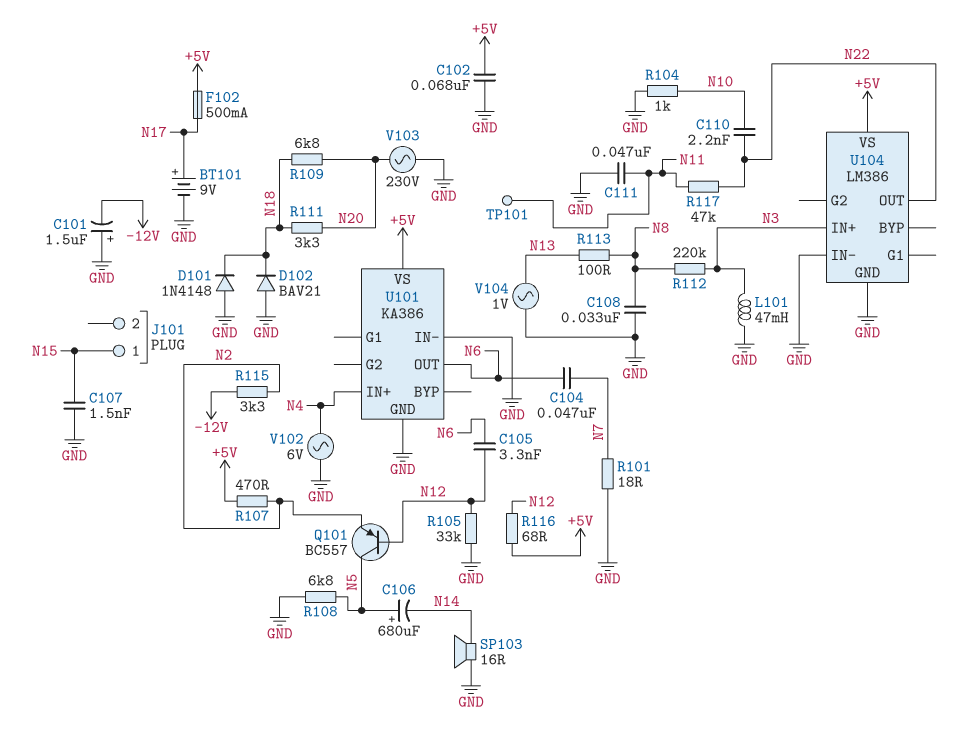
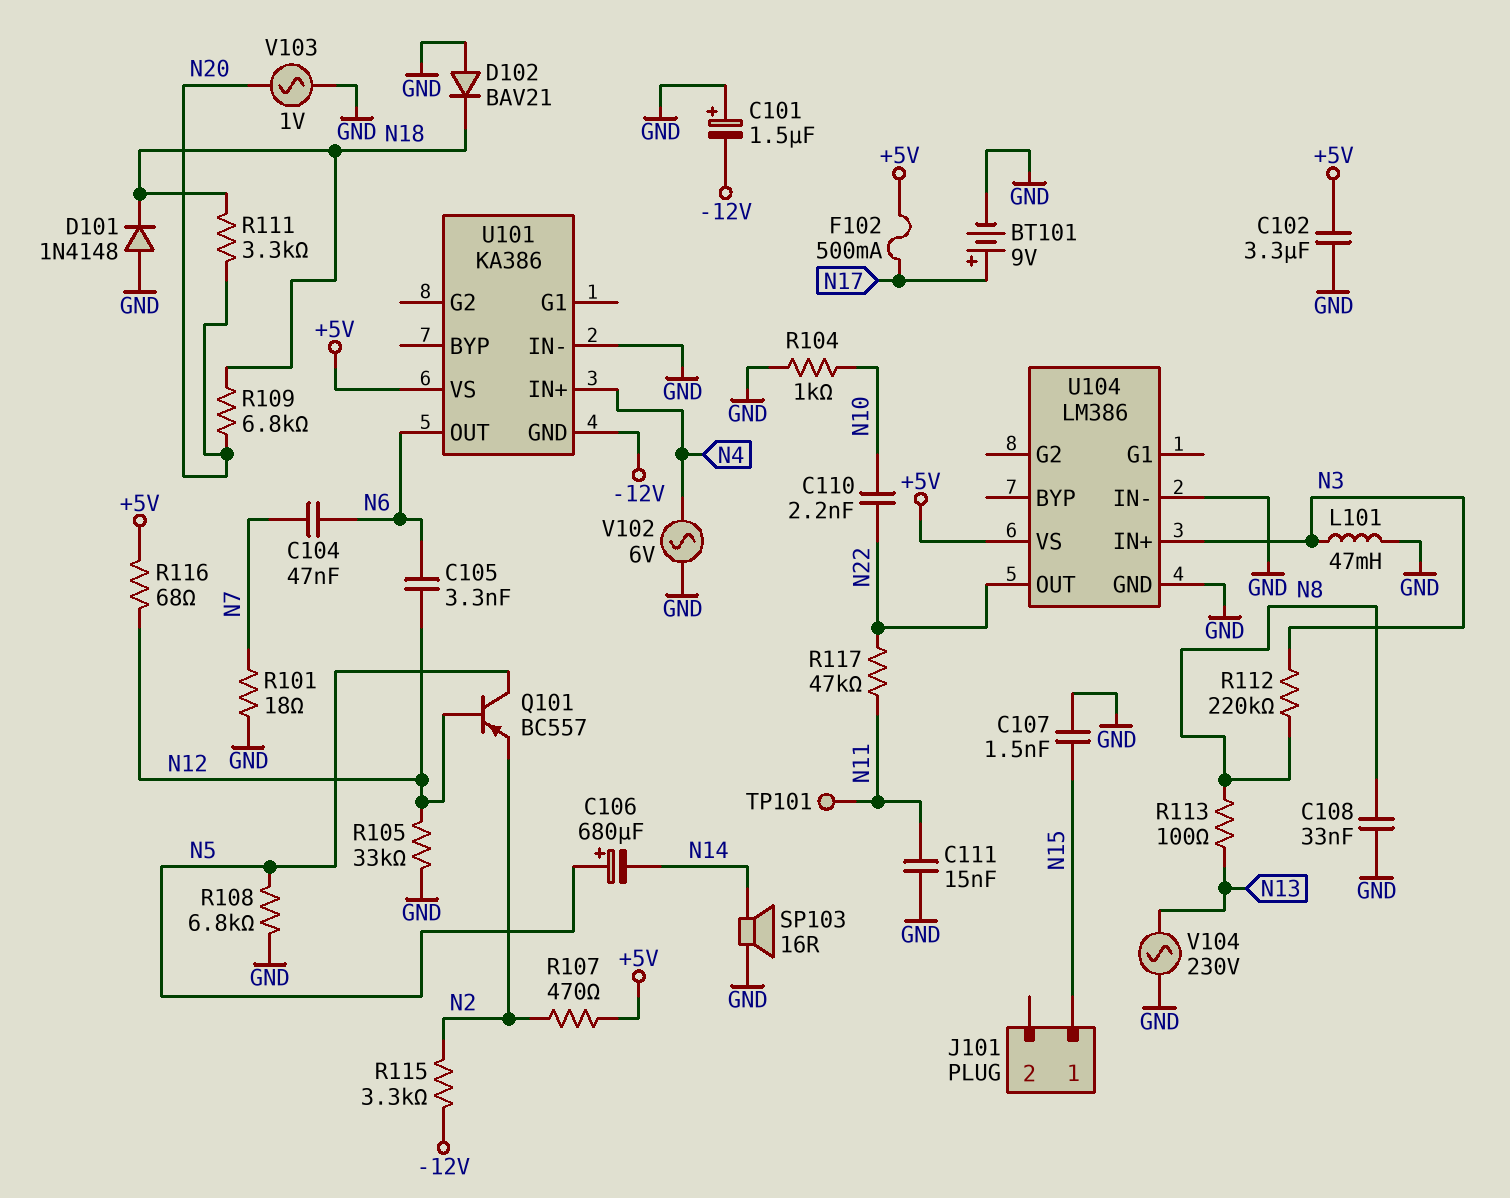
C102: 68nF (+5V, GND) -> 3.3uF (+5V, GND)
C111: 47nF (GND, N11) -> 15nF (GND, N11)
U101 pin GND: GND -> -12V
V103: AC 230V (GND, N20) -> AC 1V (GND, N20)
V104: AC 1V (GND, N13) -> AC 230V (GND, N13)

